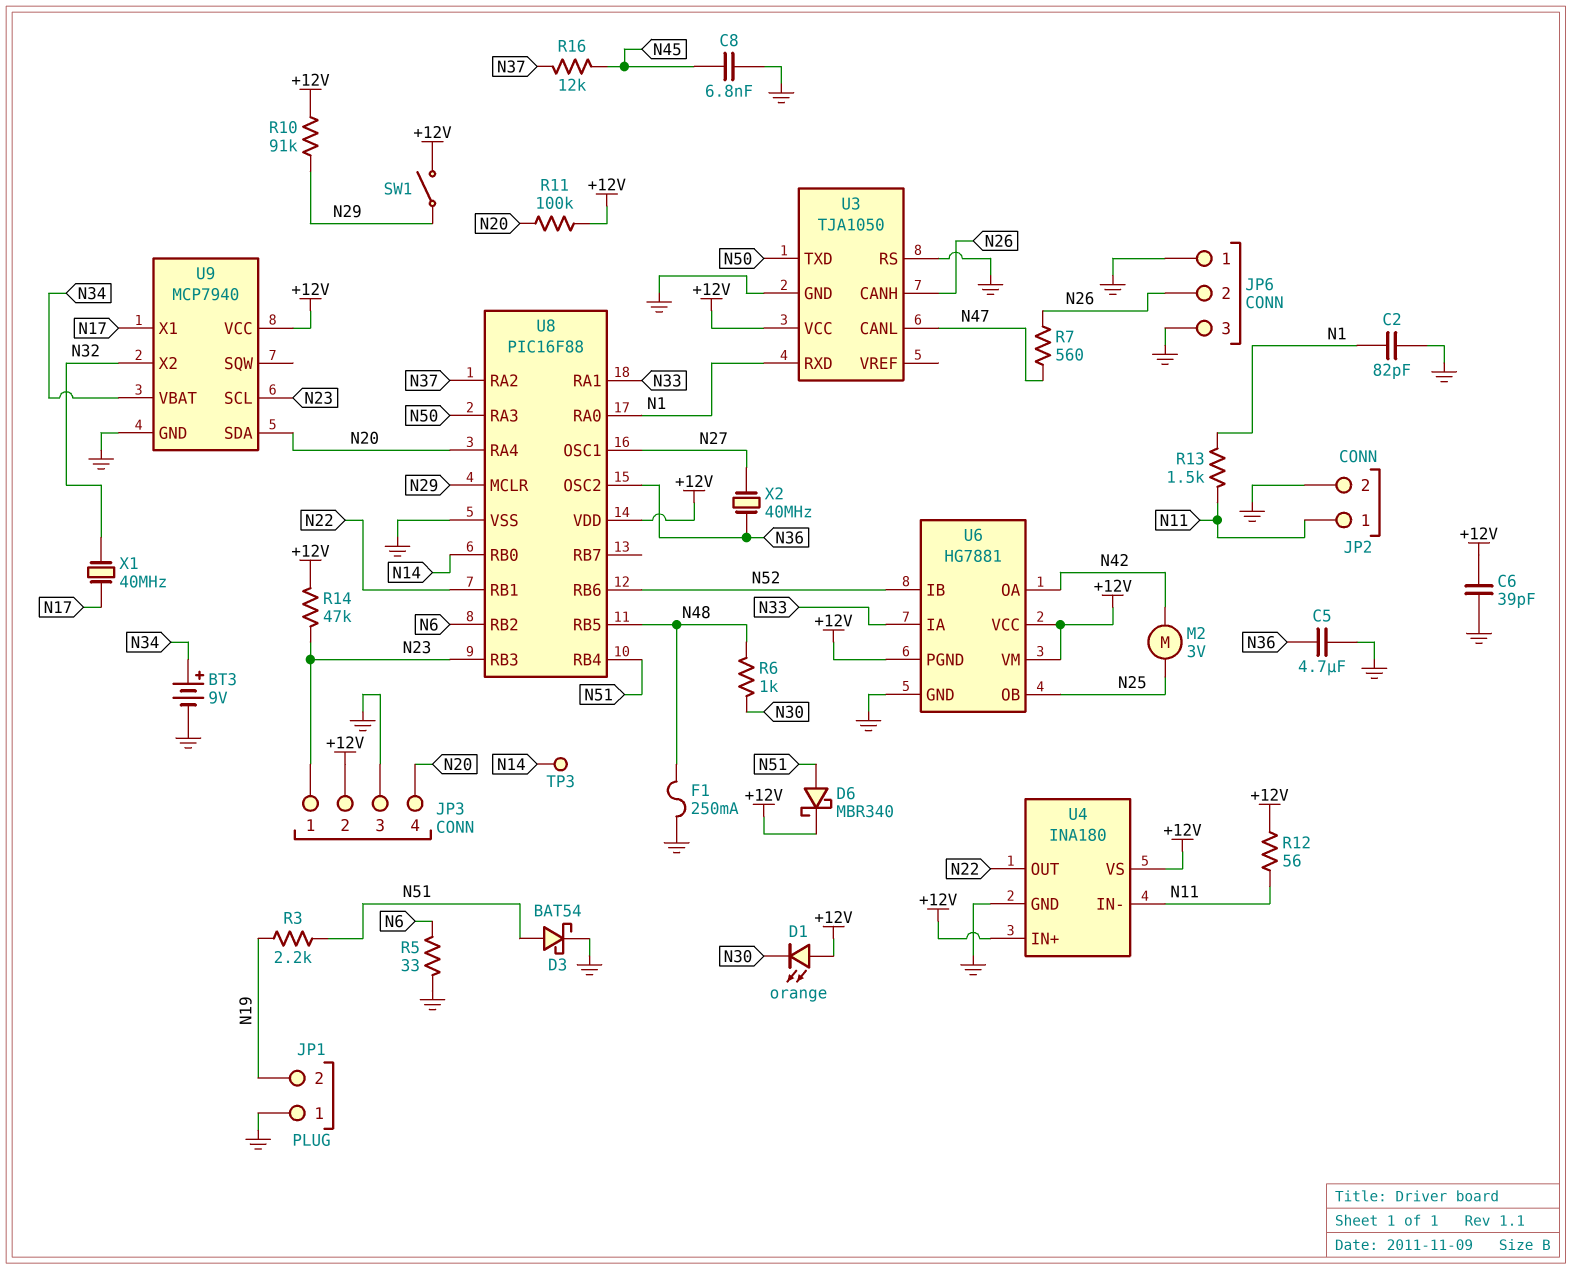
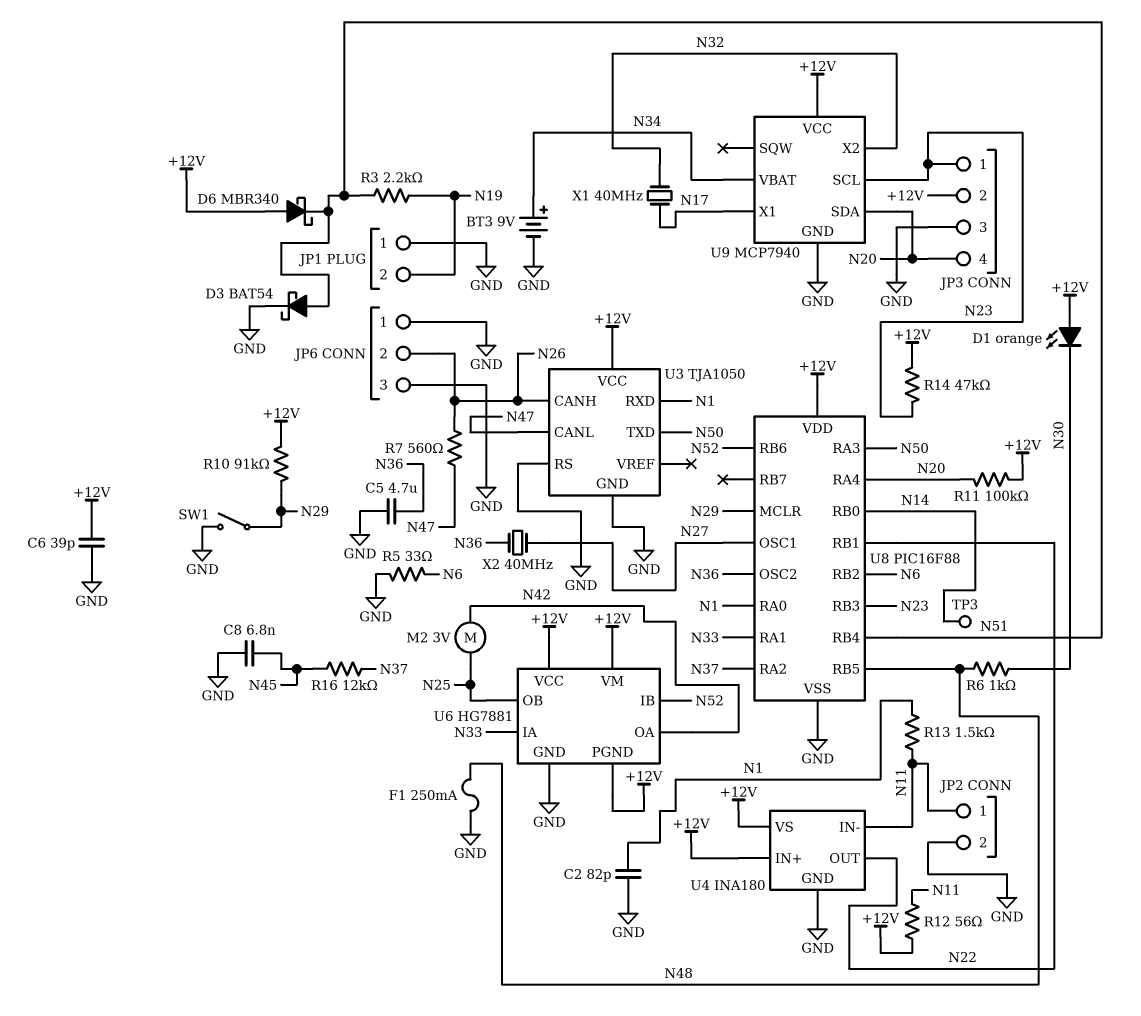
D6: schottky MBR340 (A N51, K +12V) -> schottky MBR340 (A +12V, K N51)
SW1: switch (+12V, N29) -> switch (GND, N29)

